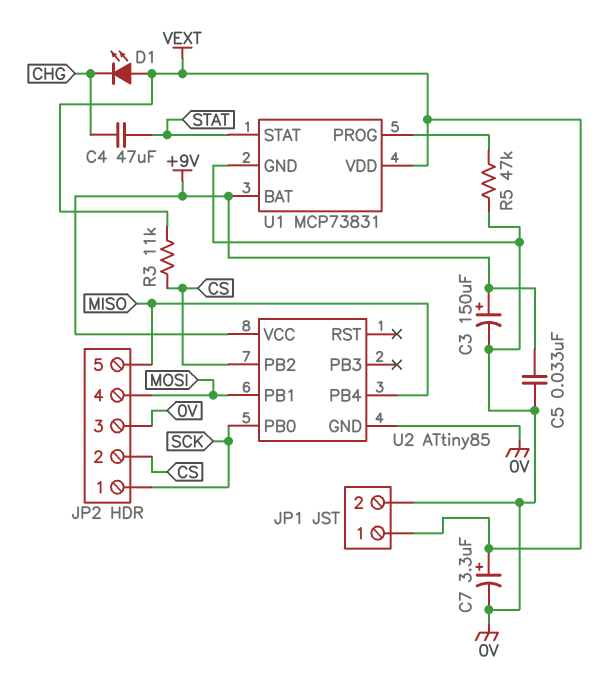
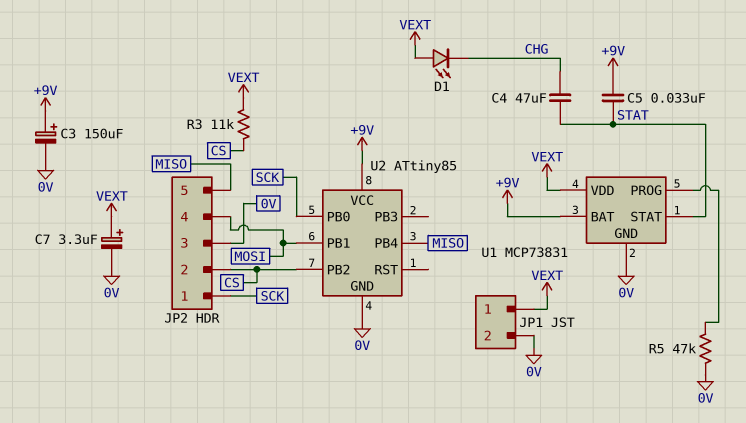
C5: 33nF (+9V, 0V) -> 33nF (+9V, STAT)

